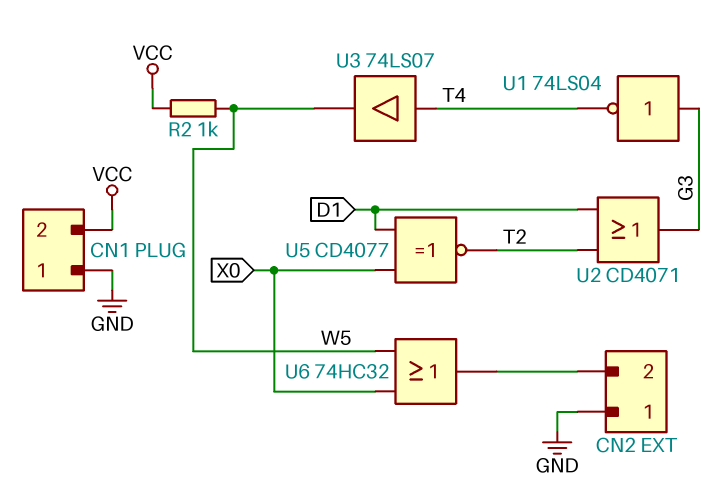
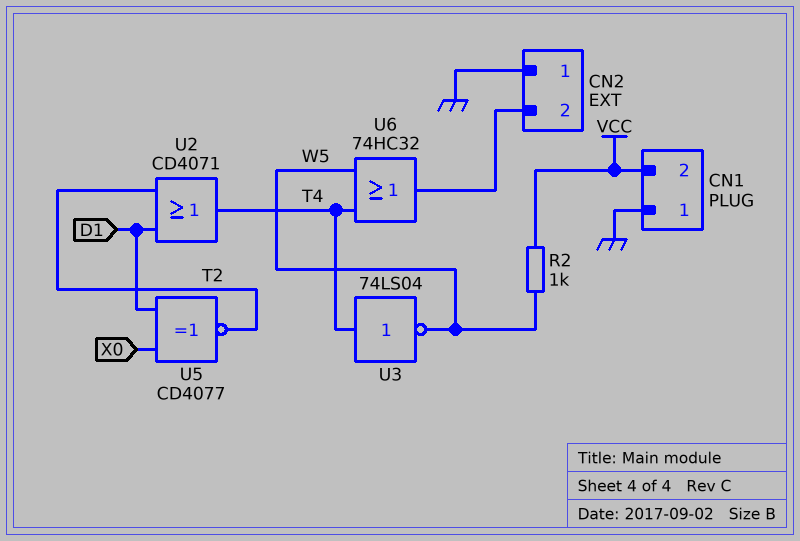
U1: NOT 74LS04 (in G3, out T4) -> none
U2: OR CD4071 (in D1, in T2, out G3) -> OR CD4071 (in D1, in T2, out T4)
U3: buffer 74LS07 (in T4, out W5) -> NOT 74LS04 (in T4, out W5)
U6: OR 74HC32 (in W5, in X0, out CN2/2) -> OR 74HC32 (in T4, in W5, out CN2/2)

